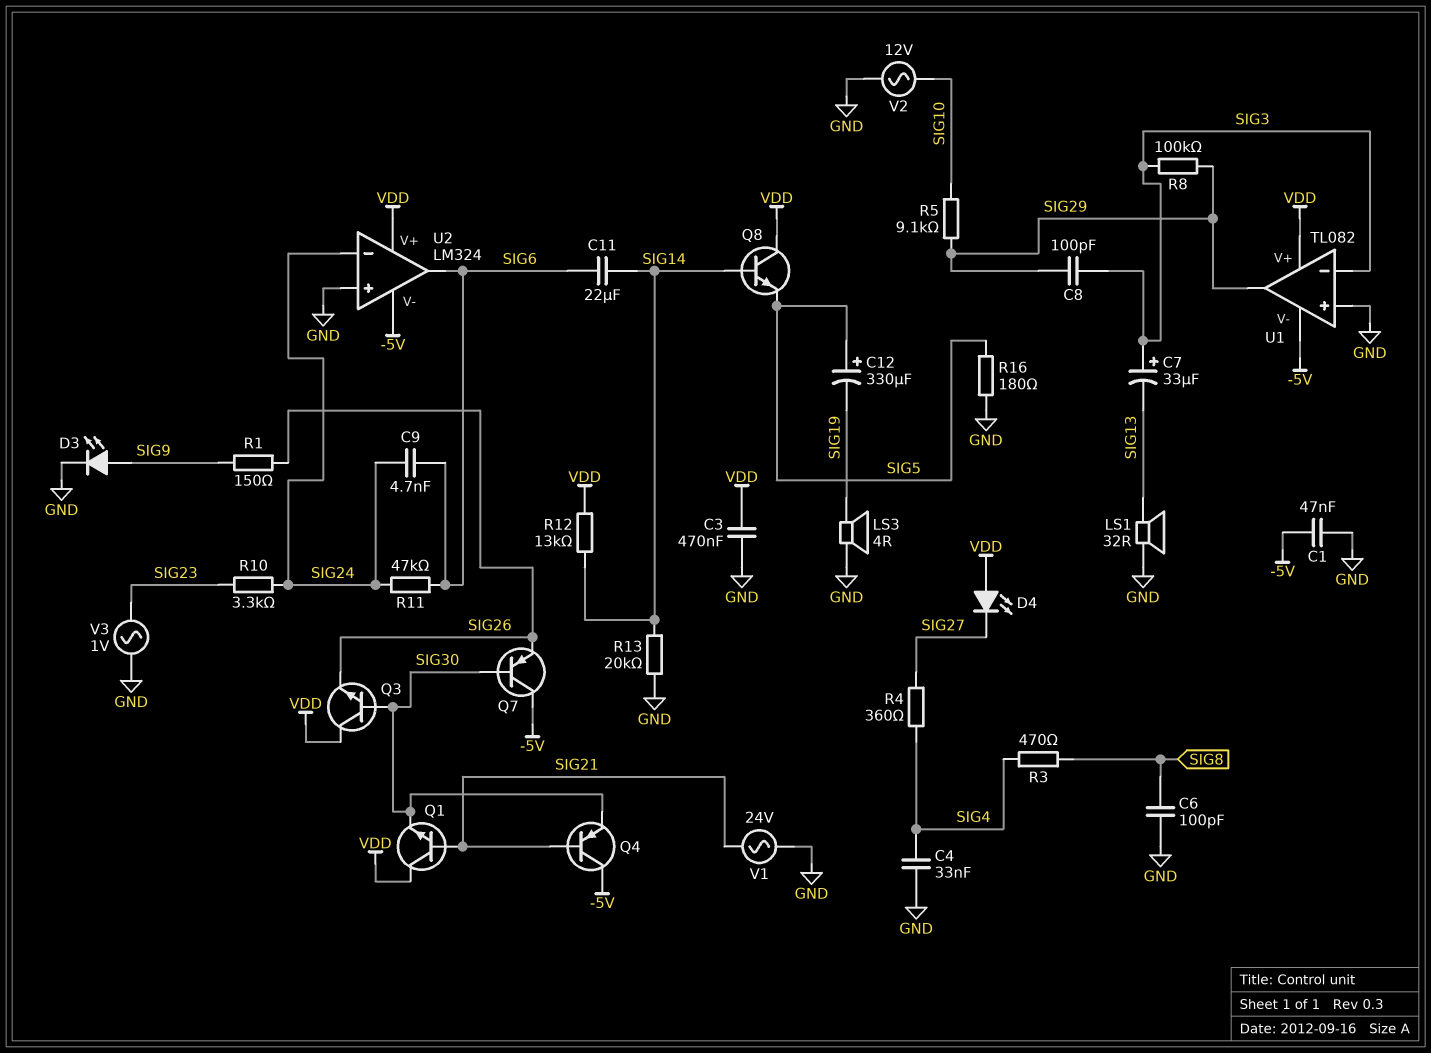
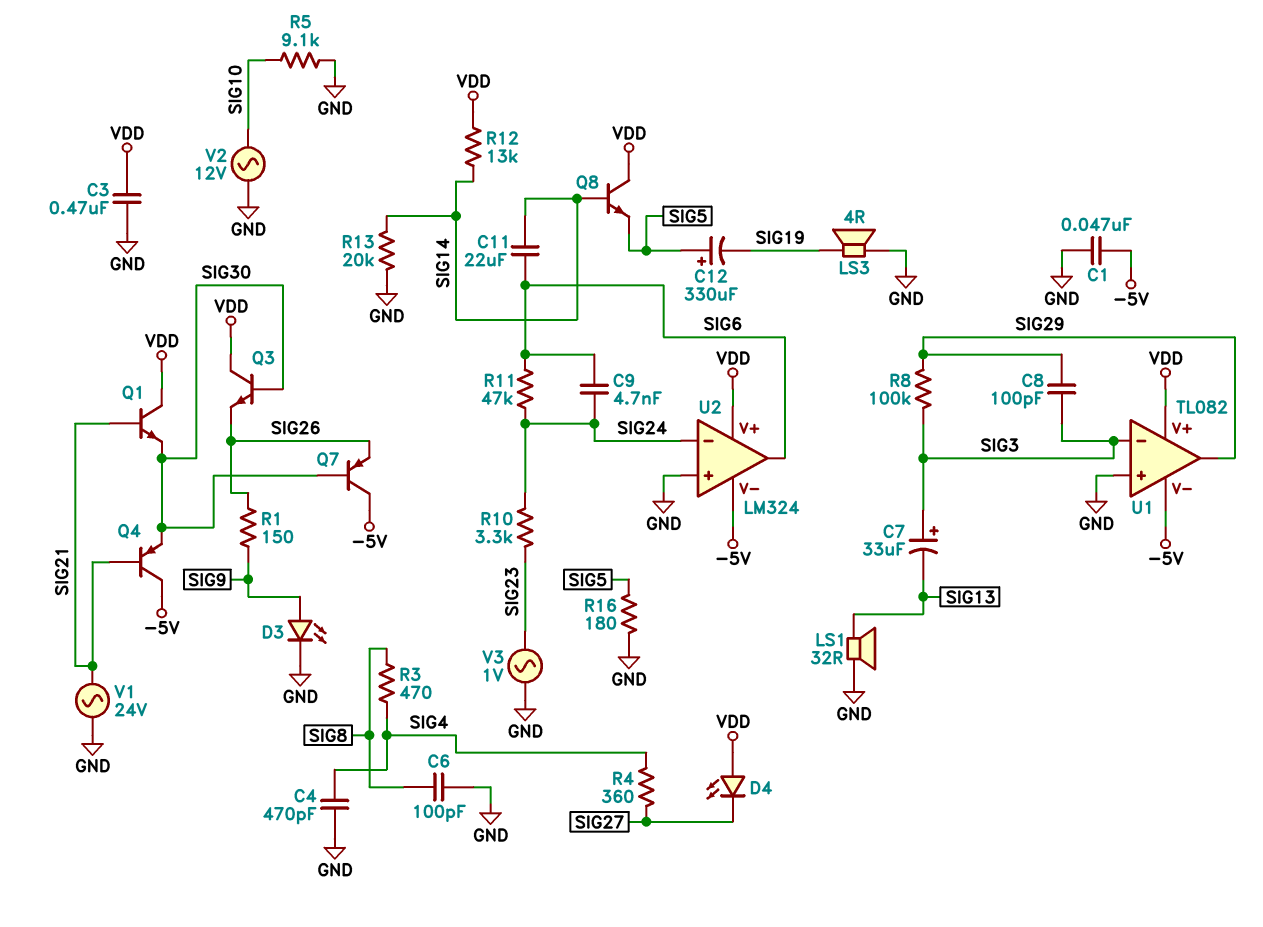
C4: 33nF (GND, SIG4) -> 470pF (GND, SIG4)
R5: 9.1k (SIG10, SIG29) -> 9.1k (GND, SIG10)

